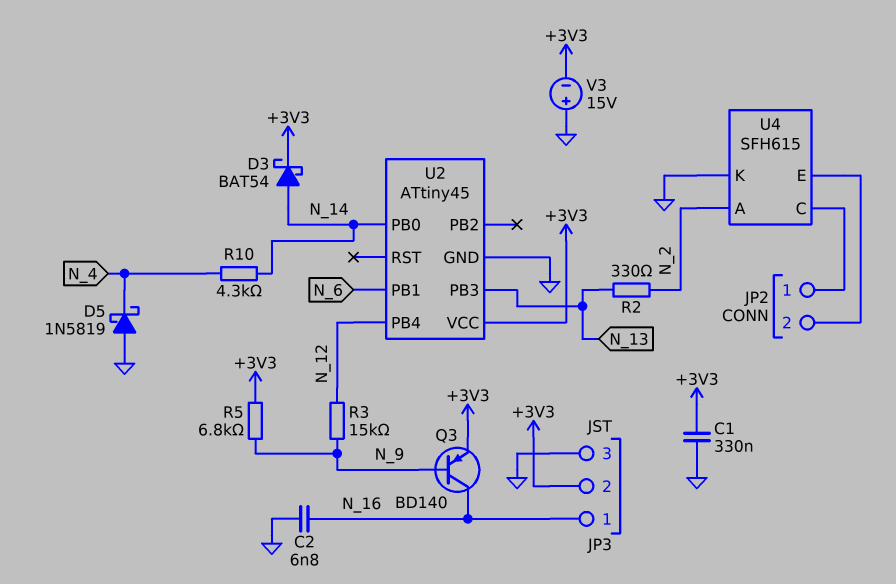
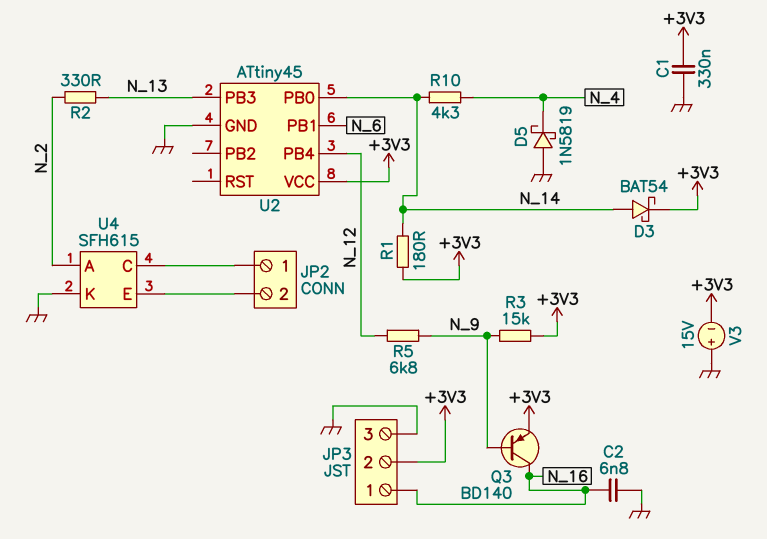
R1: none -> 180 (+3V3, N_14)
R3: 15k (N_9, N_12) -> 15k (+3V3, N_9)
R5: 6.8k (+3V3, N_9) -> 6.8k (N_9, N_12)

